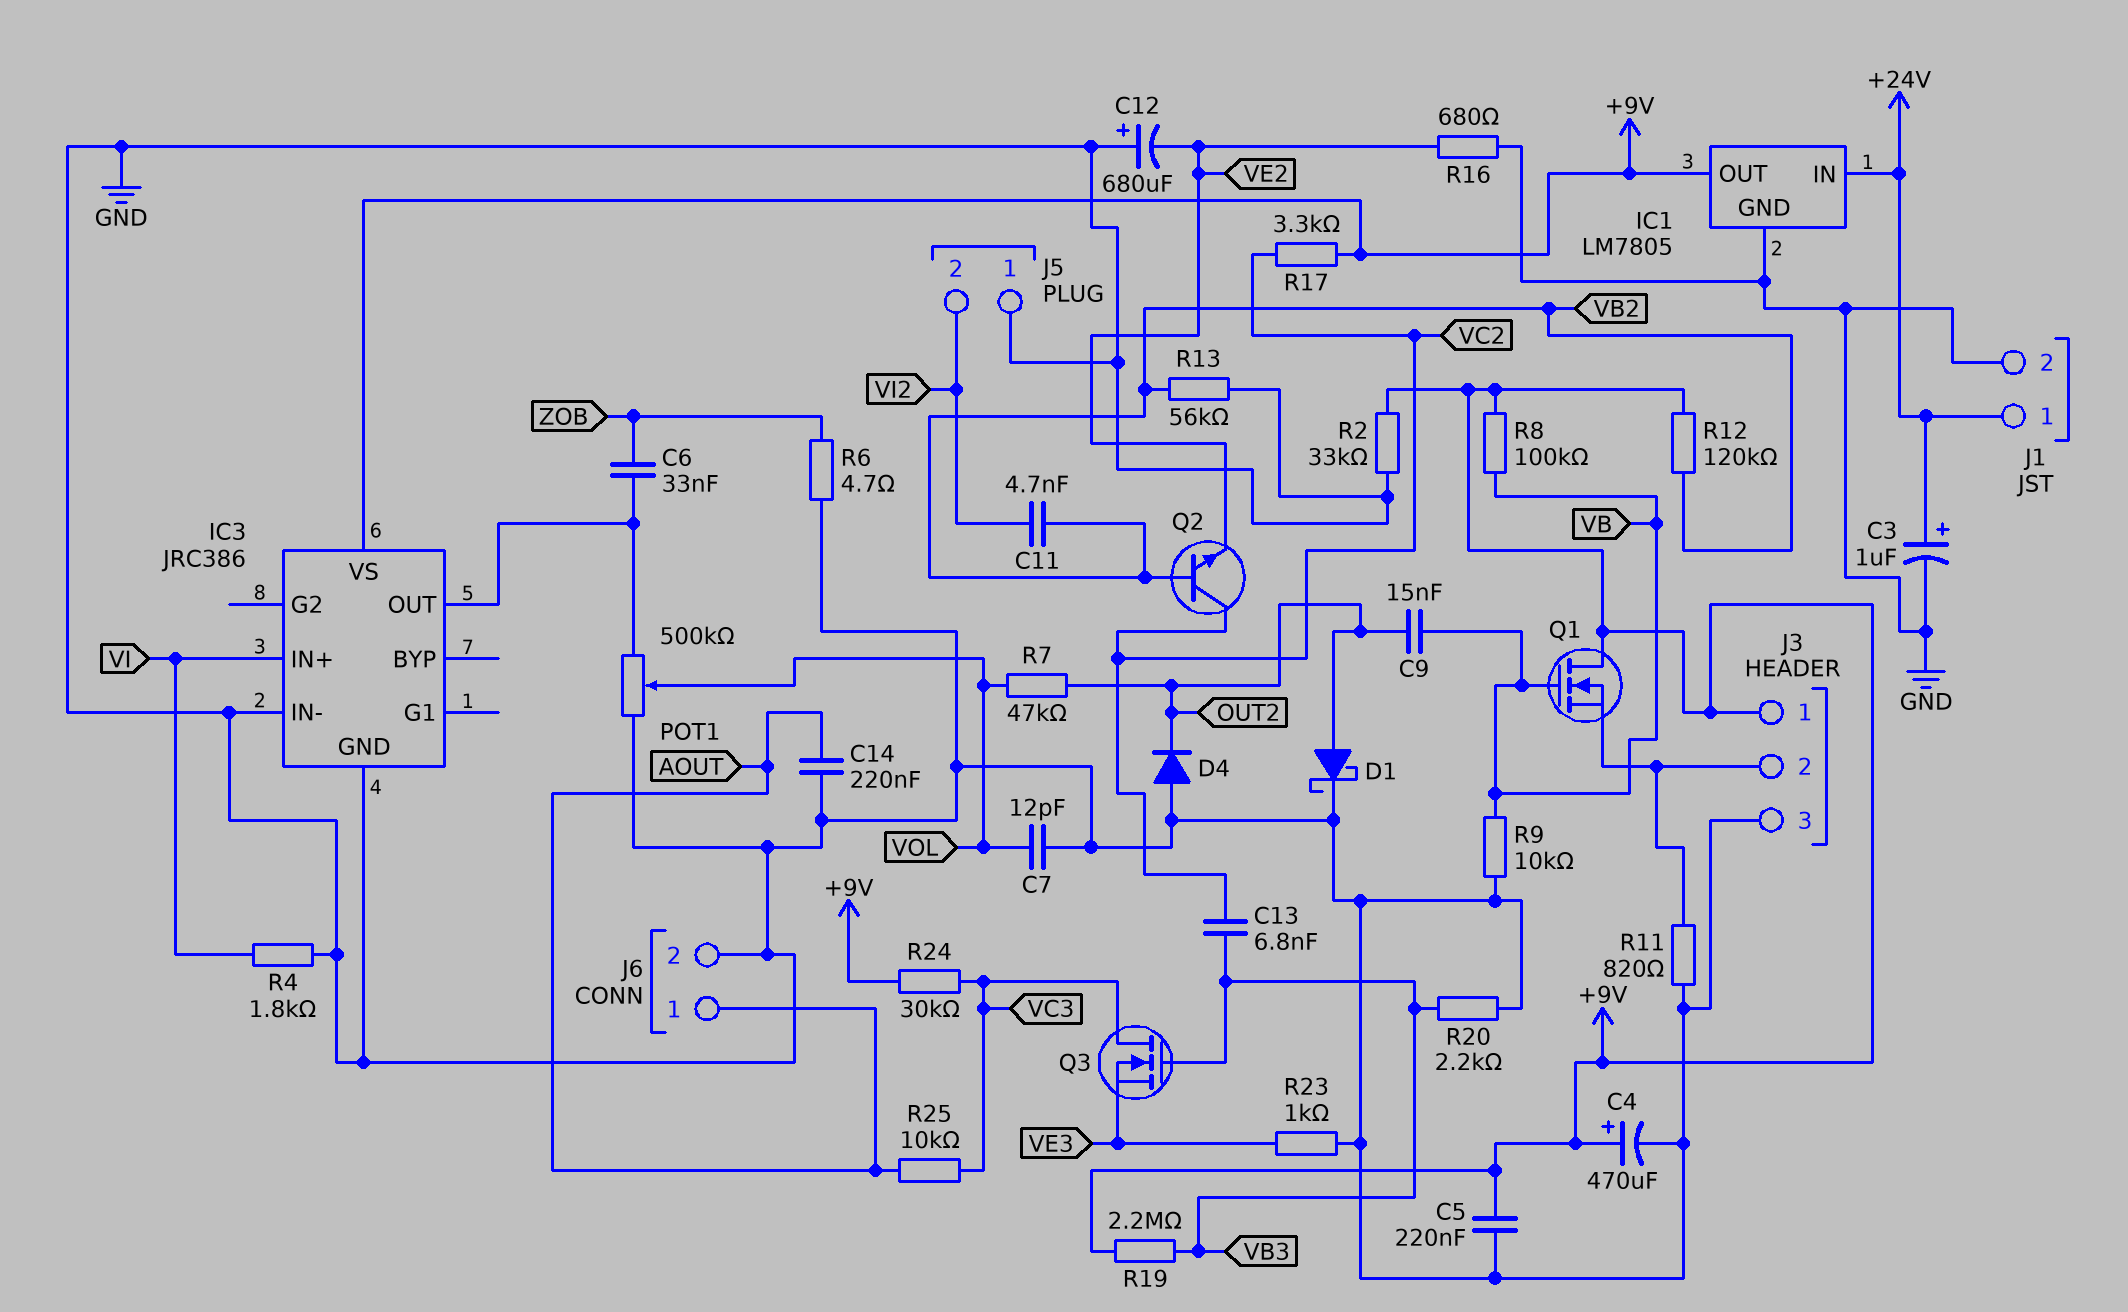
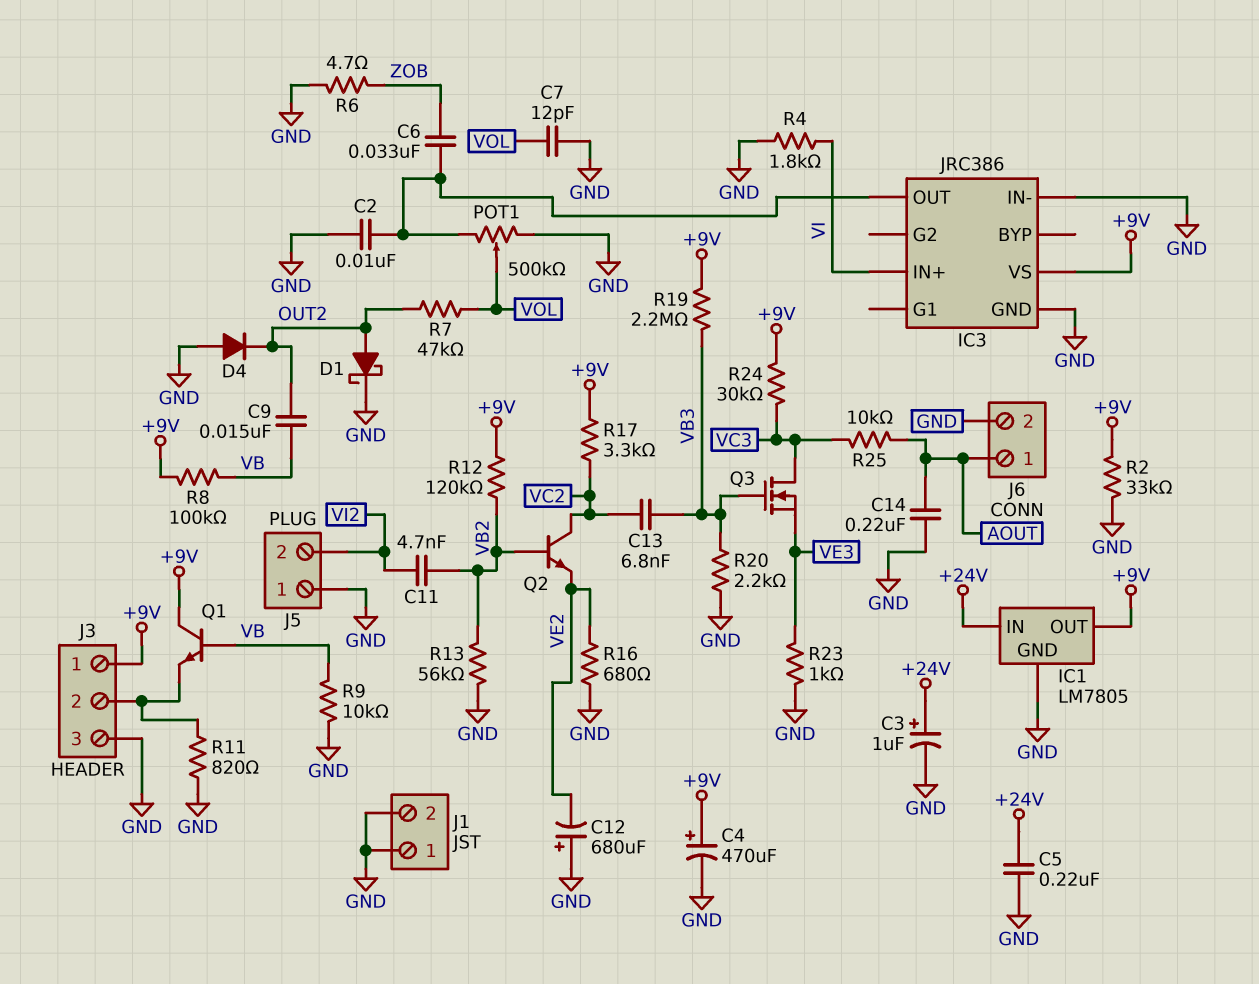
C2: none -> 10nF (GND, IC3/OUT)
C5: 220nF (+9V, GND) -> 220nF (+24V, GND)
J1 pin 1: +24V -> GND
Q1: NMOS (G VB, D +9V, S J3/2) -> NPN (B VB, C +9V, E J3/2)

